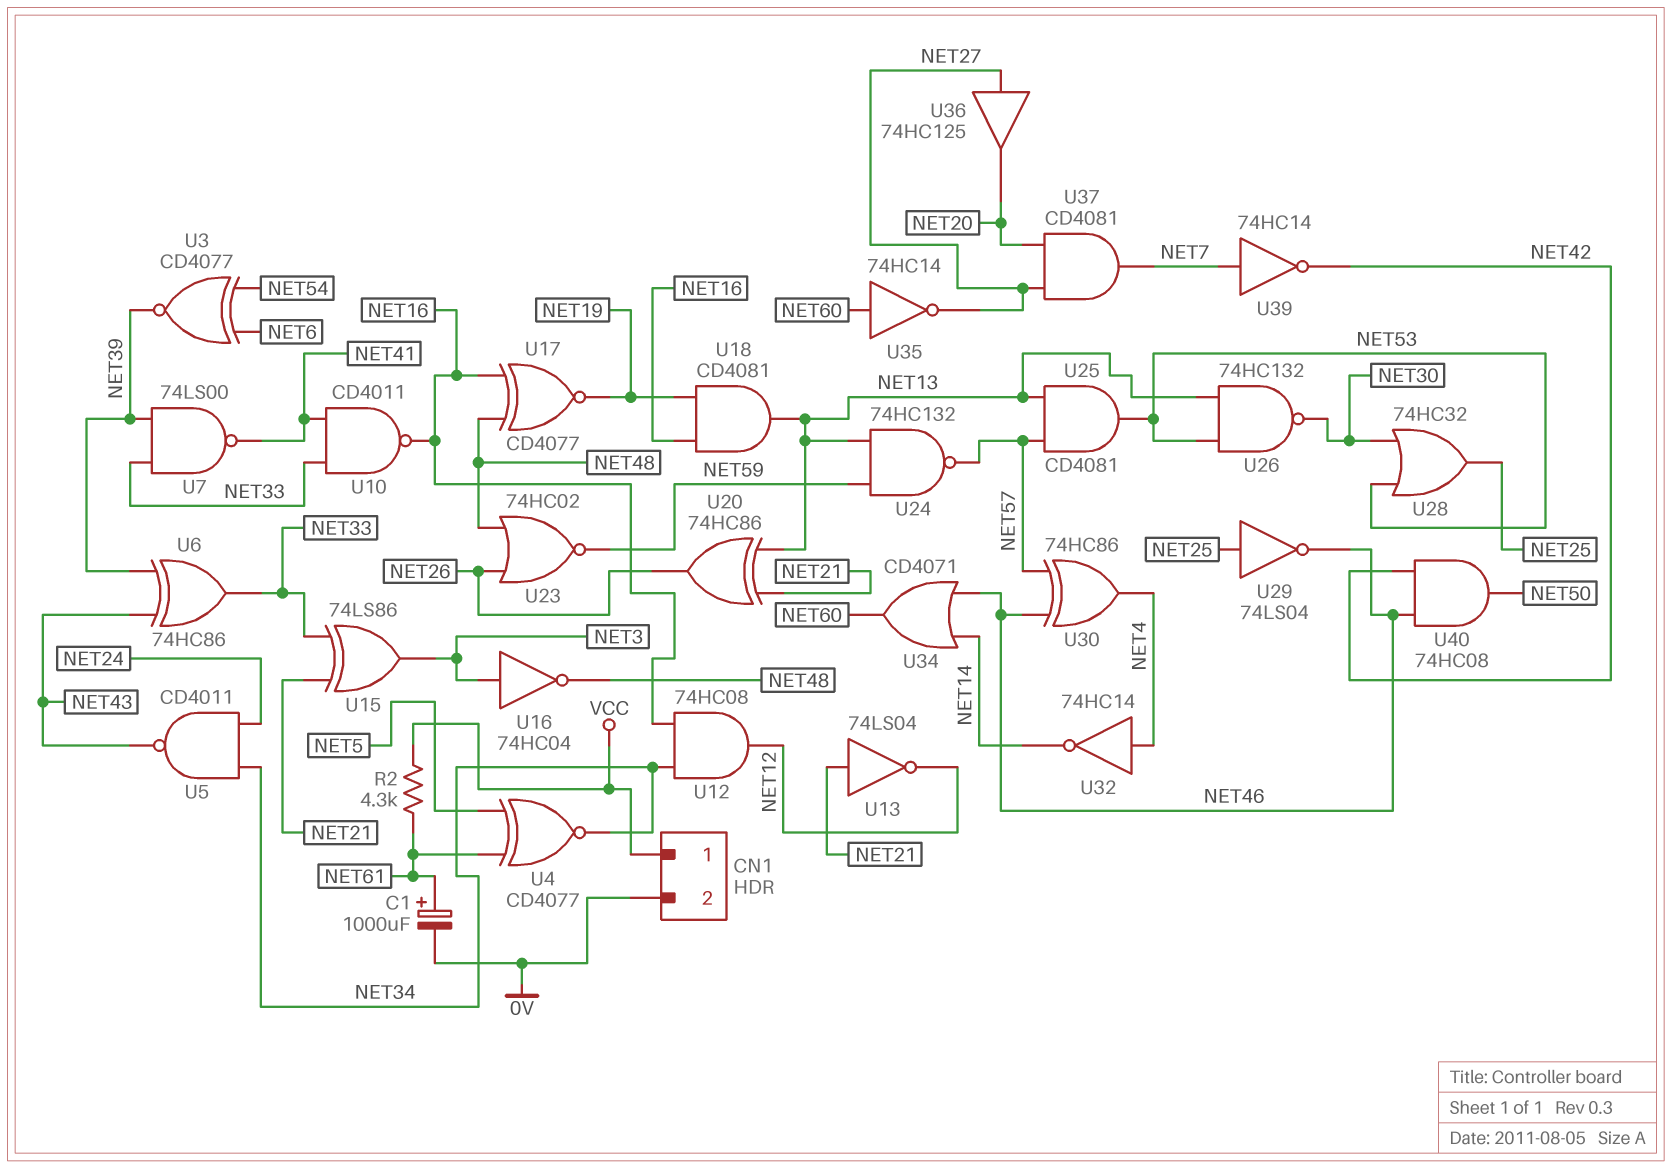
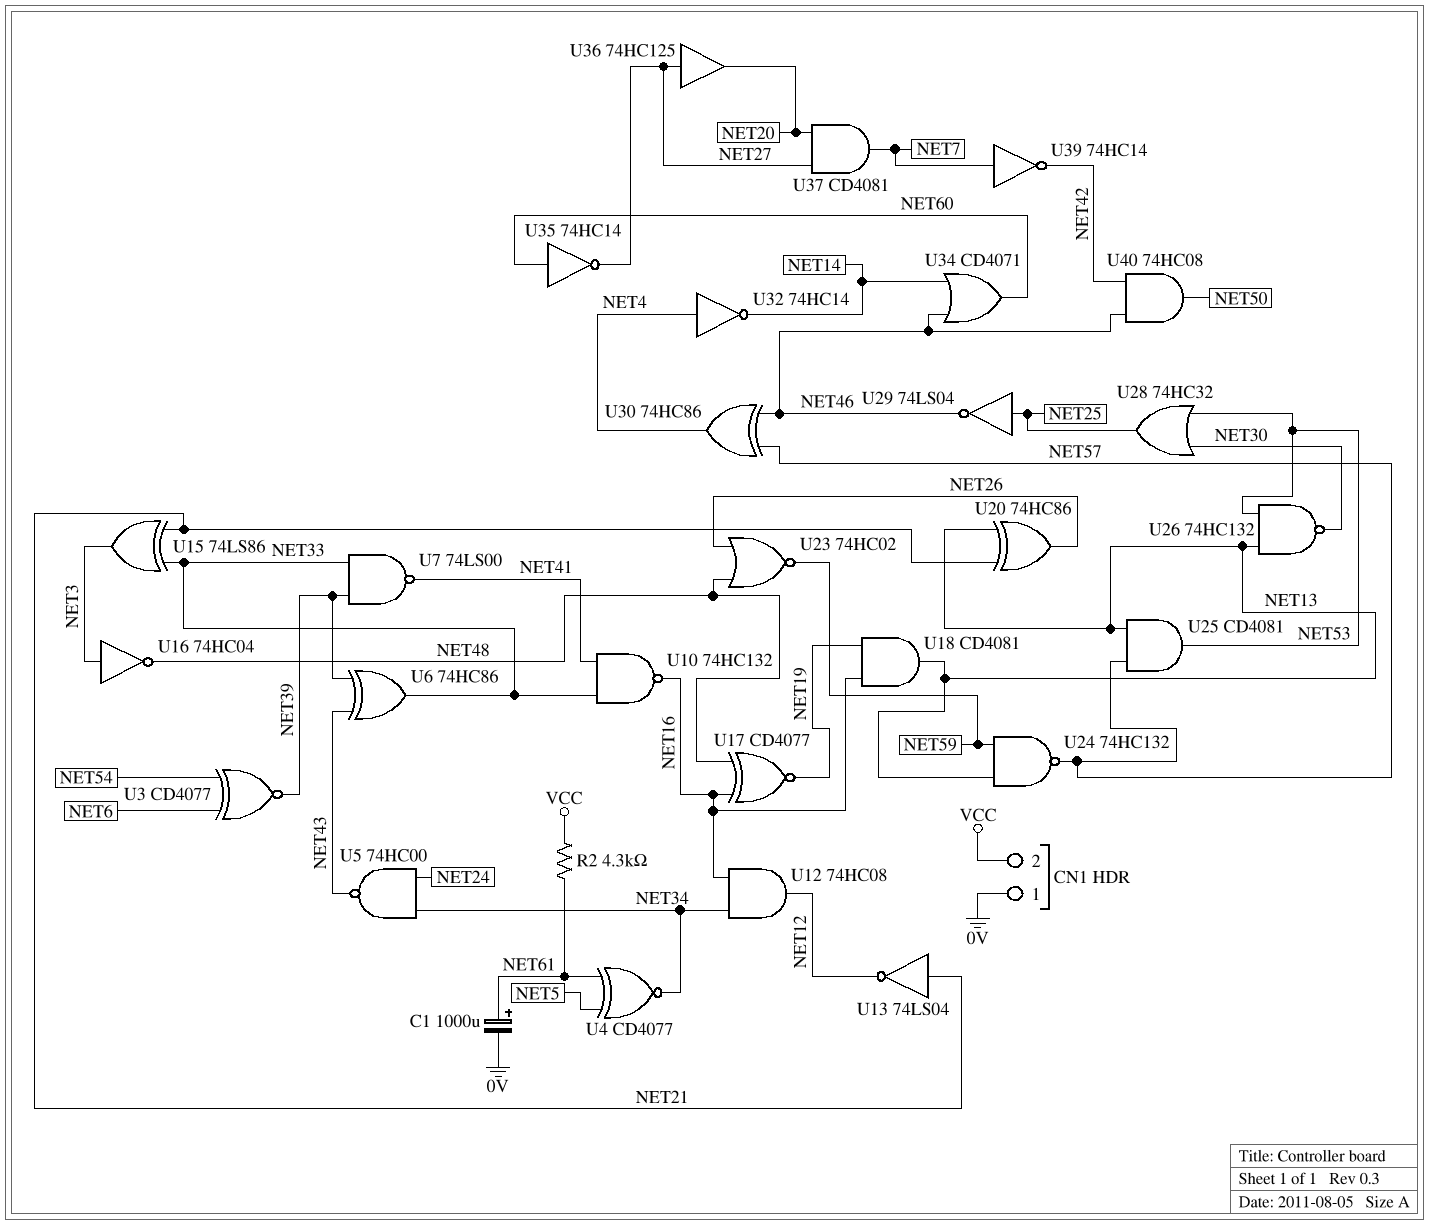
CN1 pin 1: VCC -> 0V
CN1 pin 2: 0V -> VCC
U5: NAND CD4011 (in NET24, in NET34, out NET43) -> NAND 74HC00 (in NET24, in NET34, out NET43)
U10: NAND CD4011 (in NET33, in NET41, out NET16) -> NAND 74HC132 (in NET33, in NET41, out NET16)

